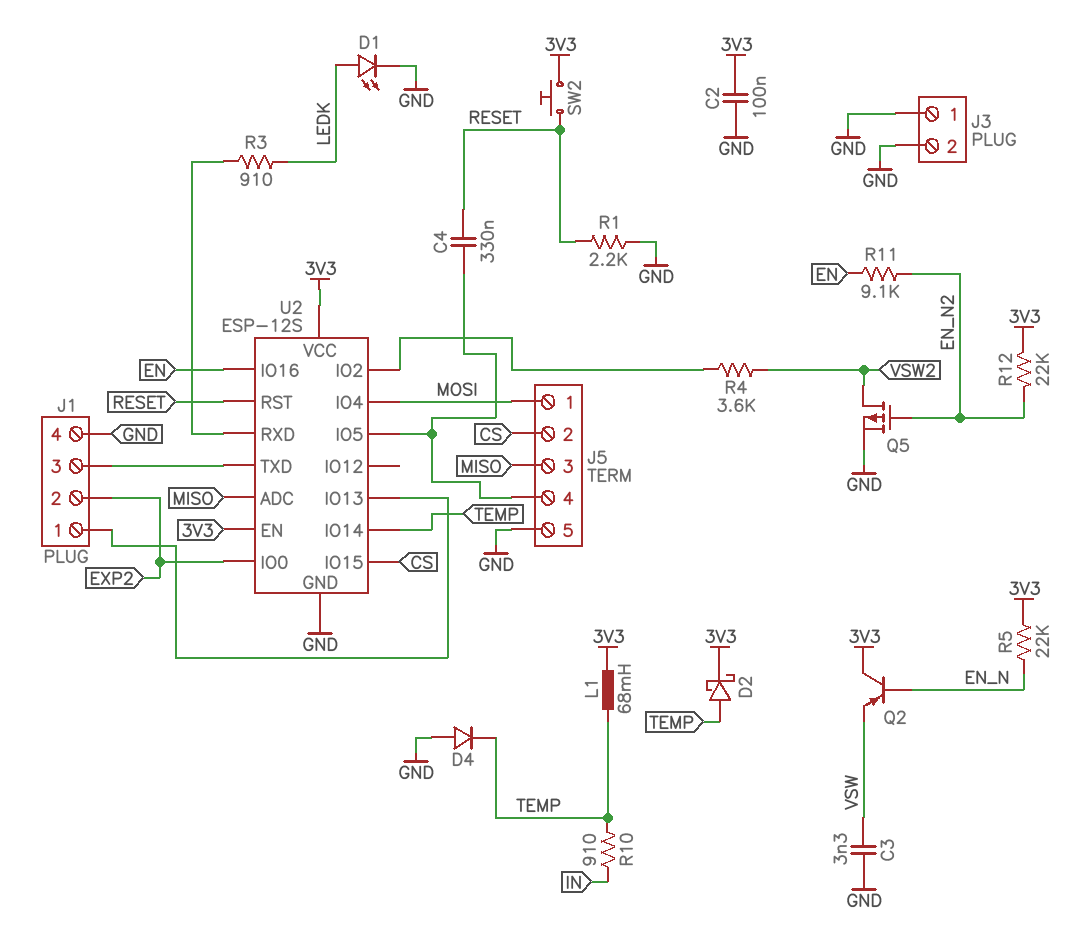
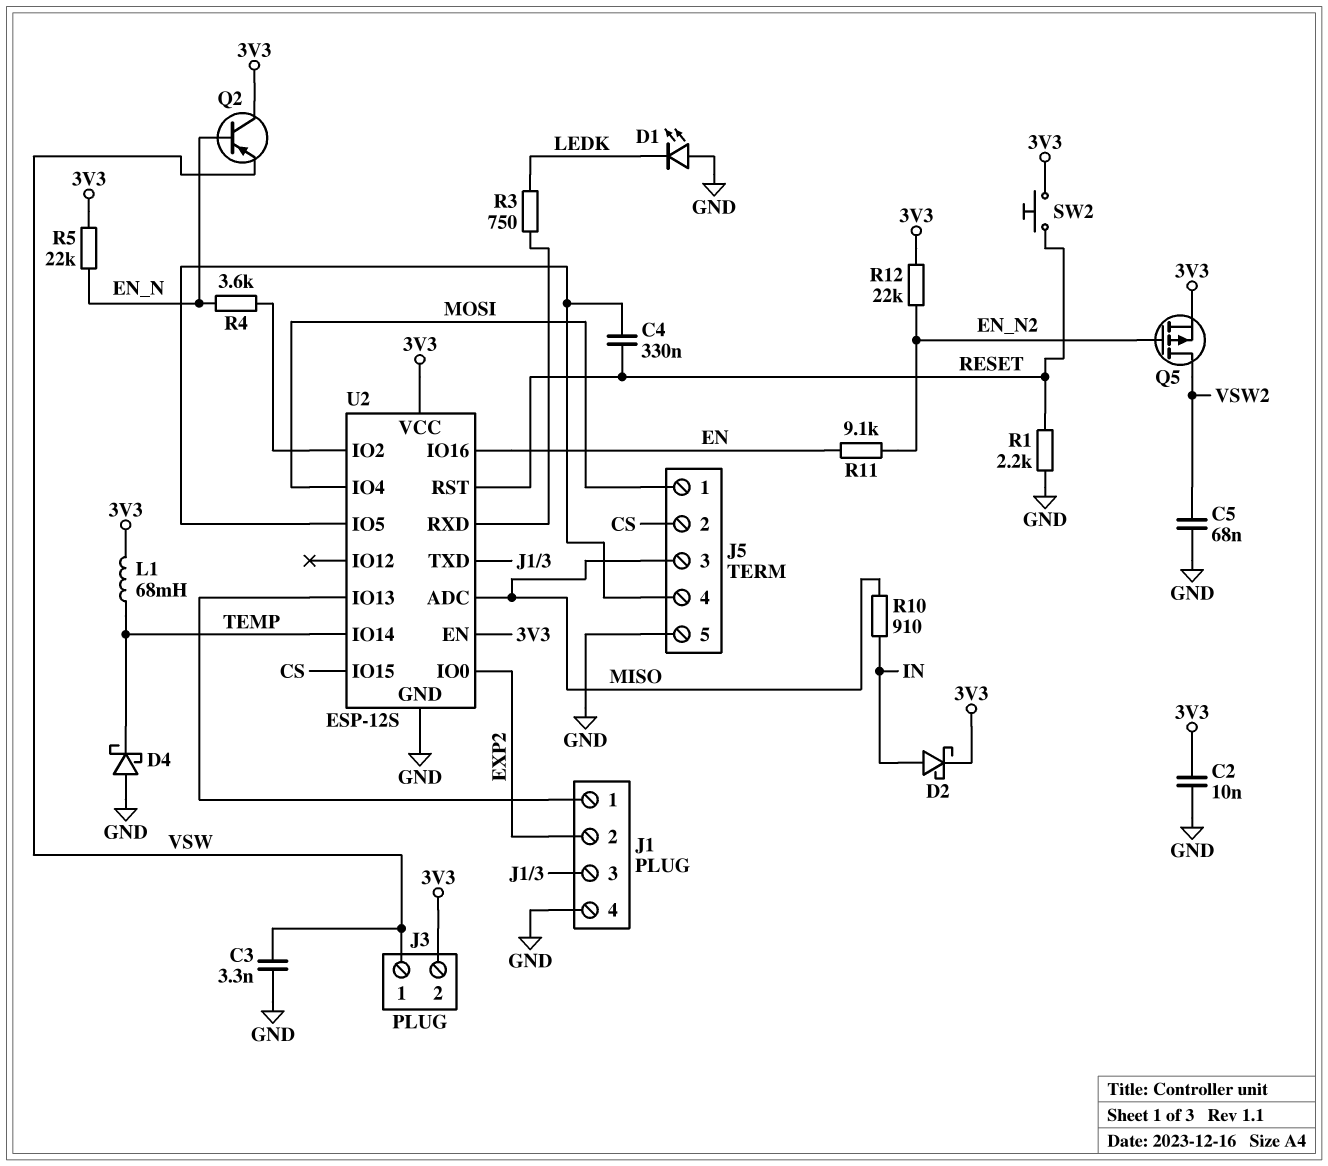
C2: 100nF (3V3, GND) -> 10nF (3V3, GND)
C5: none -> 68nF (GND, VSW2)
D1: LED (A LEDK, K GND) -> LED (A GND, K LEDK)
D2: schottky (A TEMP, K 3V3) -> schottky (A IN, K 3V3)
D4: diode (A GND, K TEMP) -> schottky (A GND, K TEMP)
J3 pin 1: GND -> VSW
J3 pin 2: GND -> 3V3
Q5: PMOS (G EN_N2, D VSW2, S GND) -> PMOS (G EN_N2, D VSW2, S 3V3)
R3: 910 (LEDK, U2/RXD) -> 750 (LEDK, U2/RXD)
R4: 3.6k (U2/IO2, VSW2) -> 3.6k (EN_N, U2/IO2)
R10: 910 (IN, TEMP) -> 910 (IN, MISO)

